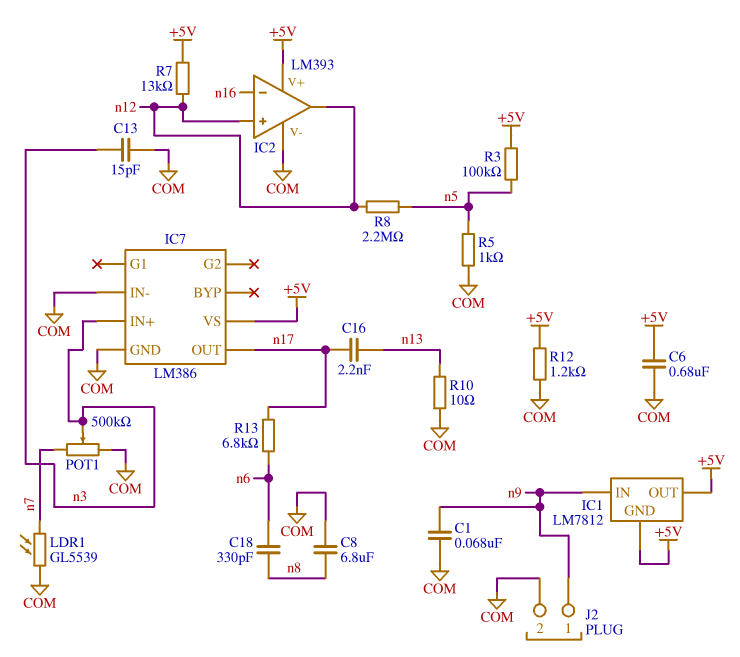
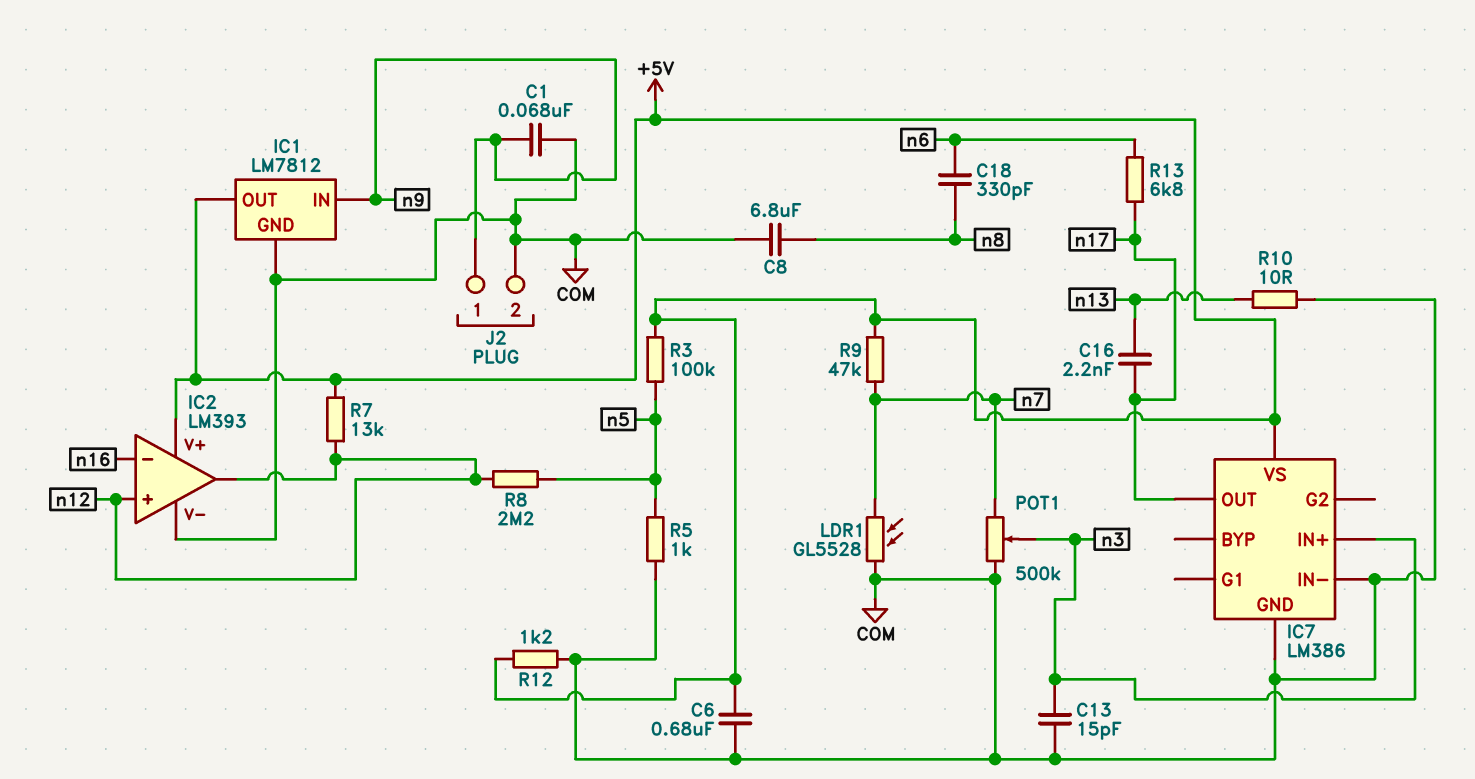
IC1 pin GND: +5V -> COM
LDR1: GL5539 (COM, n7) -> GL5528 (COM, n7)
R9: none -> 47k (+5V, n7)

